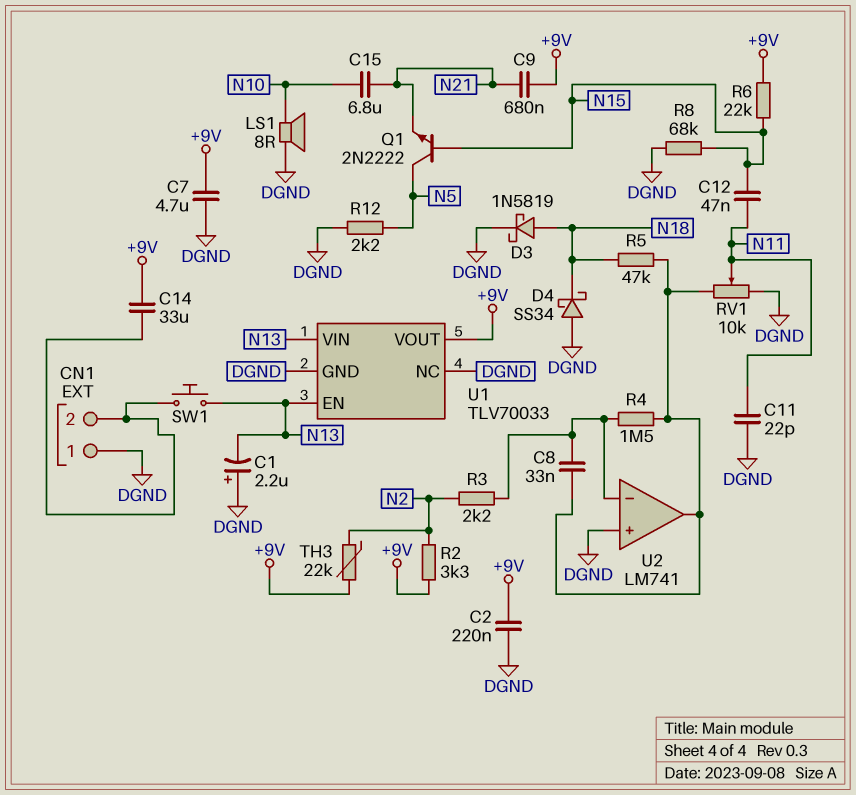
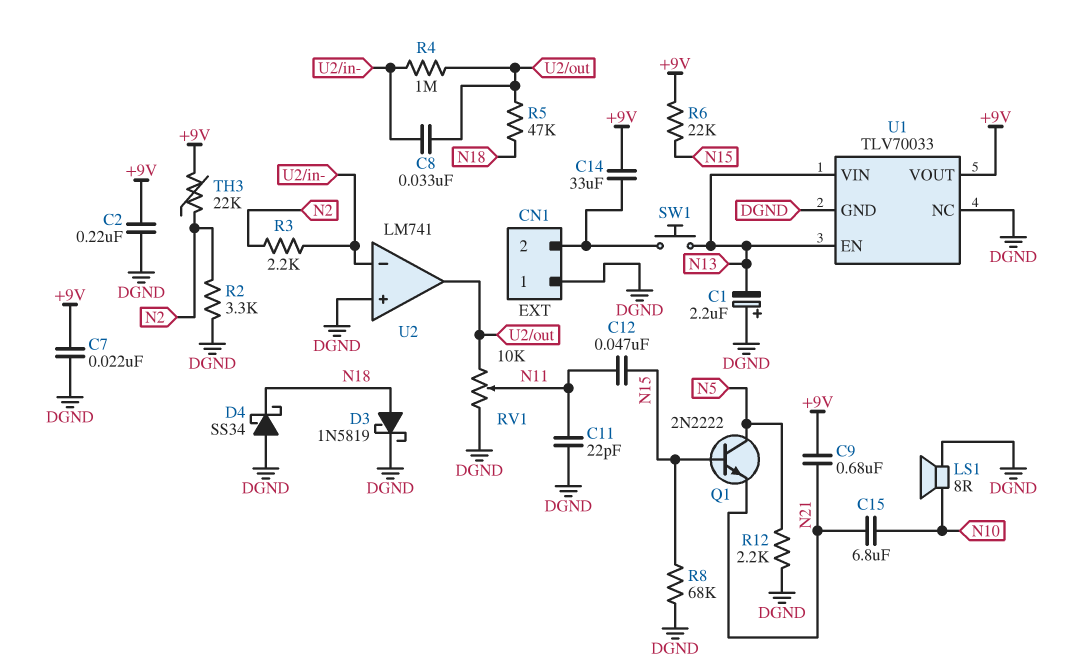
C7: 4.7uF (+9V, DGND) -> 22nF (+9V, DGND)
R2: 3.3k (+9V, N2) -> 3.3k (DGND, N2)
R4: 1.5M (U2/in-, U2/out) -> 1M (U2/in-, U2/out)

